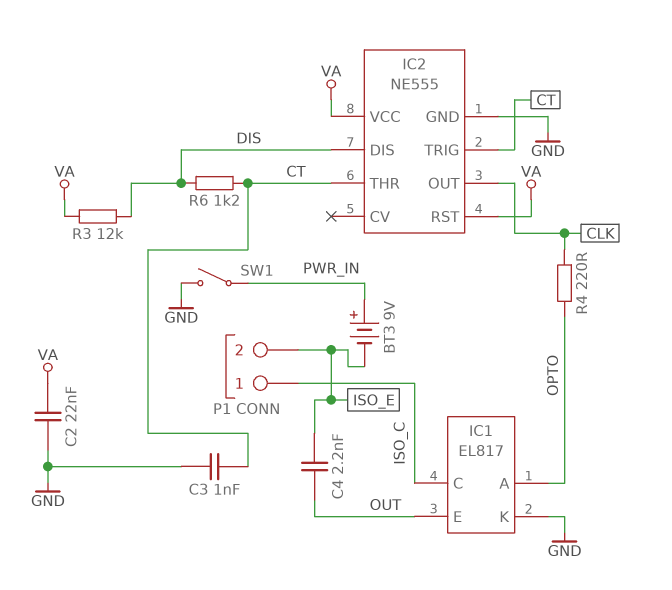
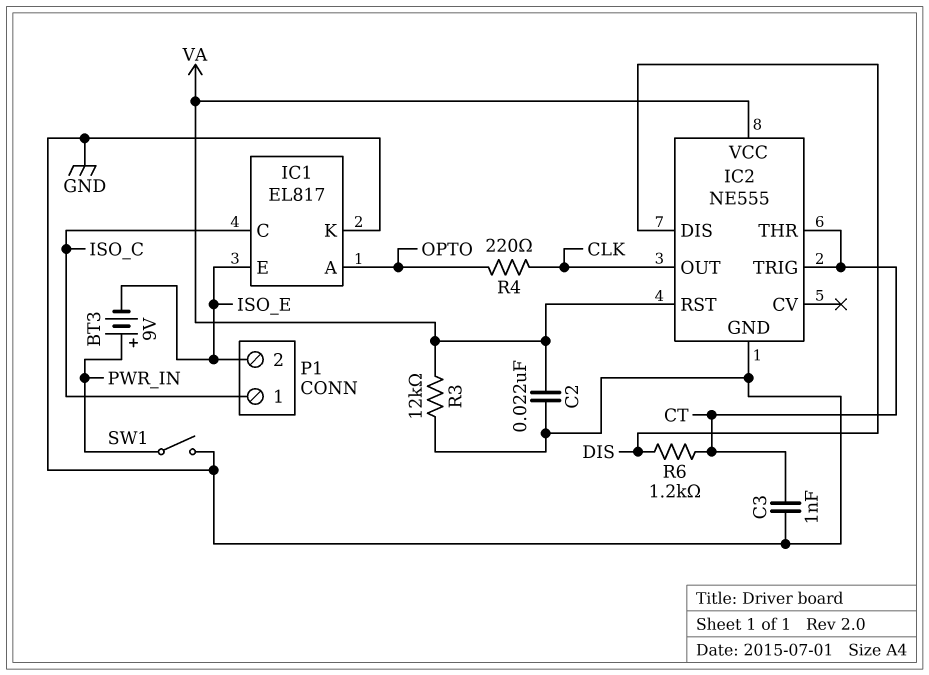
C4: 2.2nF (ISO_E, OUT) -> none
IC1 pin E: OUT -> ISO_E
R3: 12k (DIS, VA) -> 12k (GND, VA)

